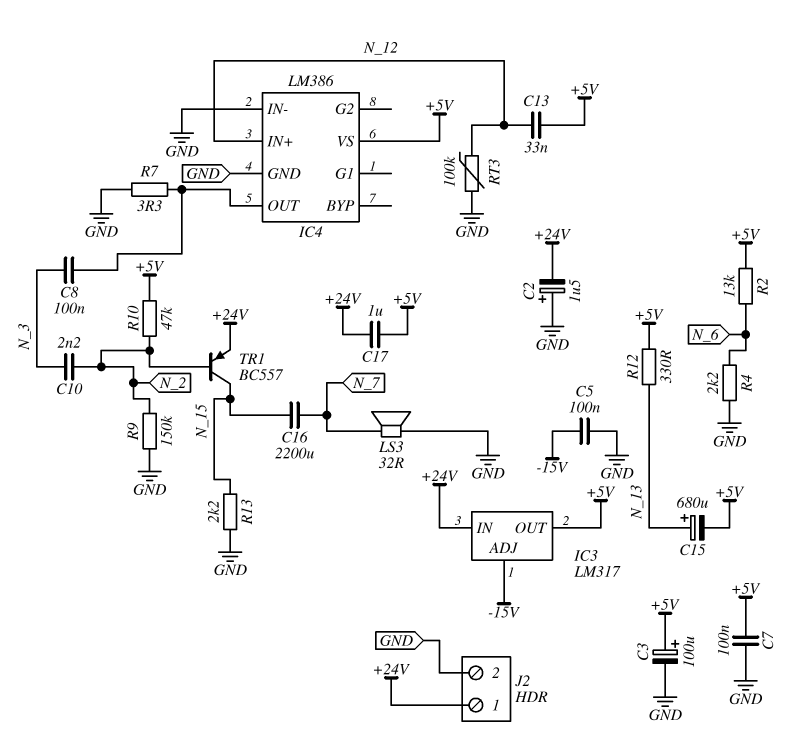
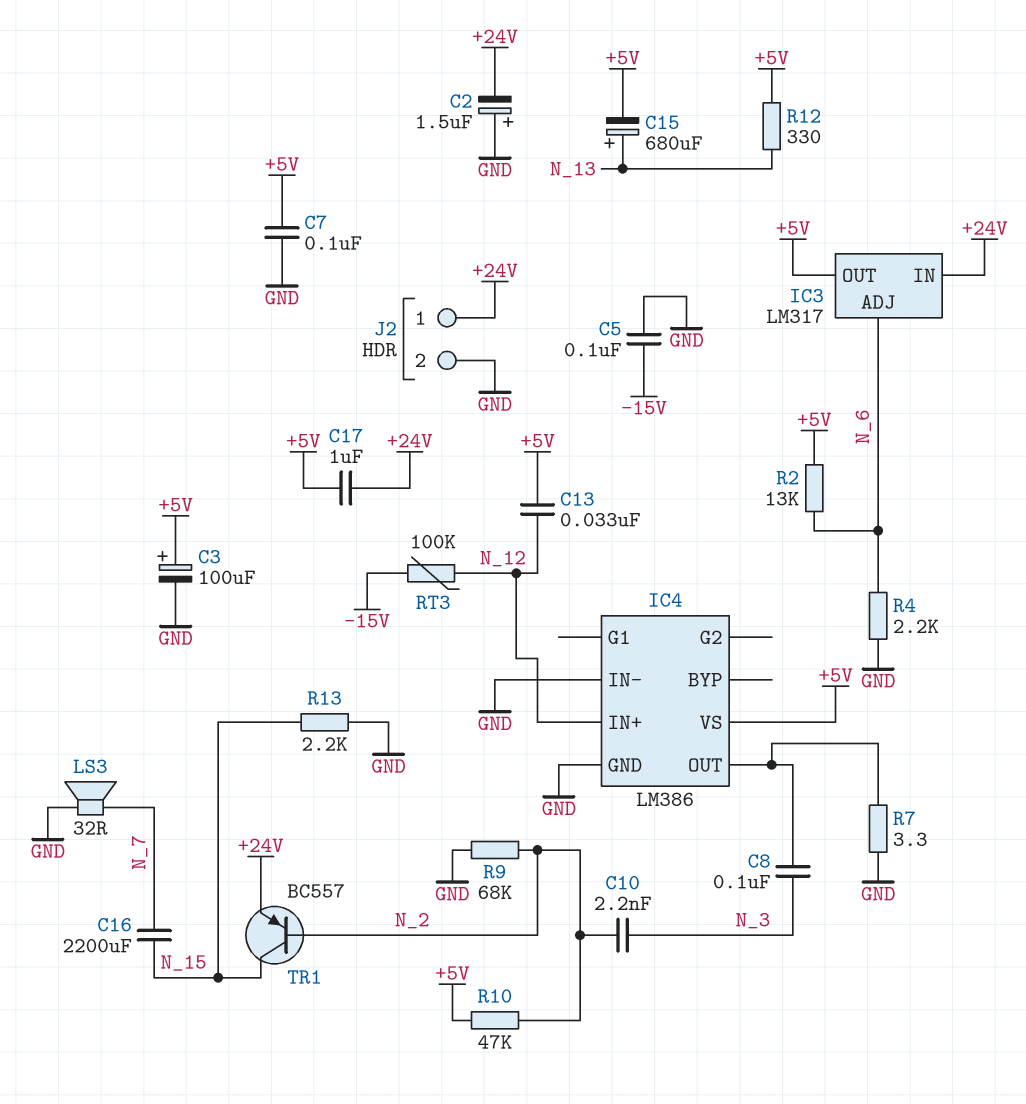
IC3 pin ADJ: -15V -> N_6
R9: 150k (GND, N_2) -> 68k (GND, N_2)
RT3: 100k (GND, N_12) -> 100k (-15V, N_12)

